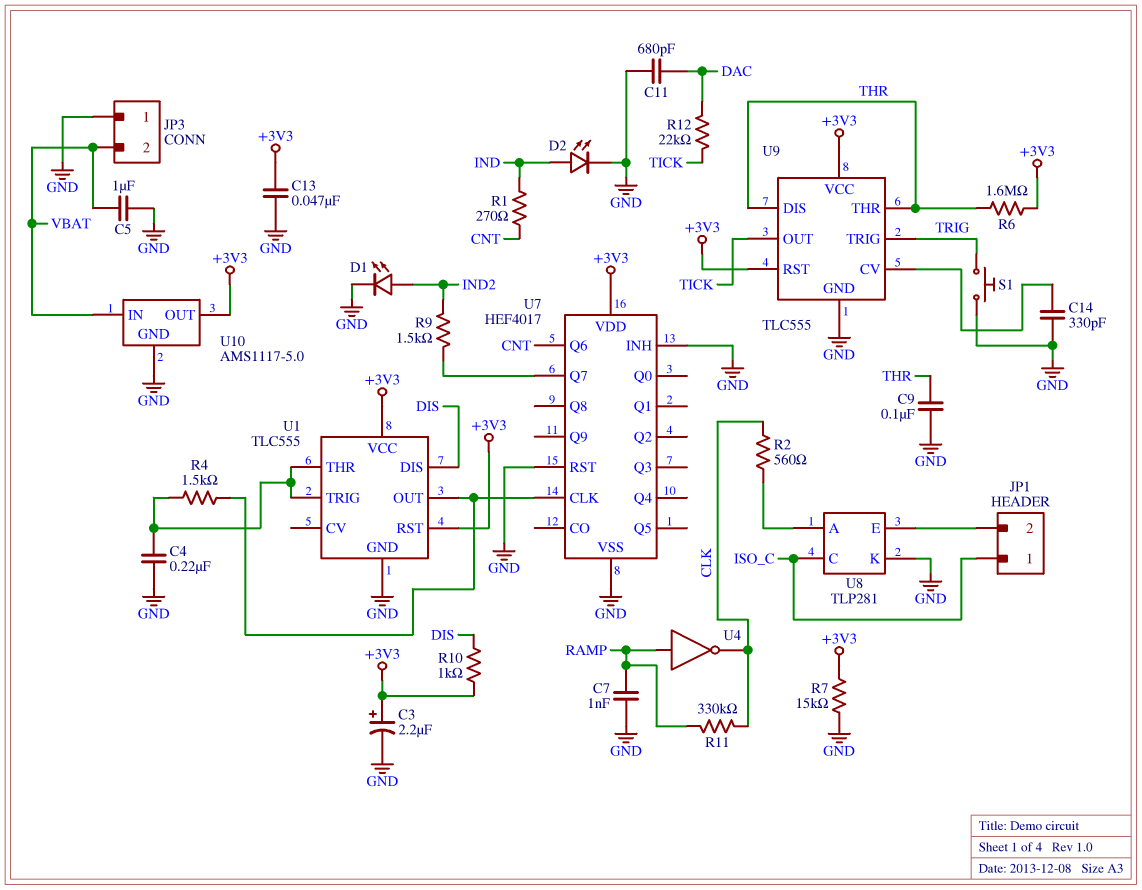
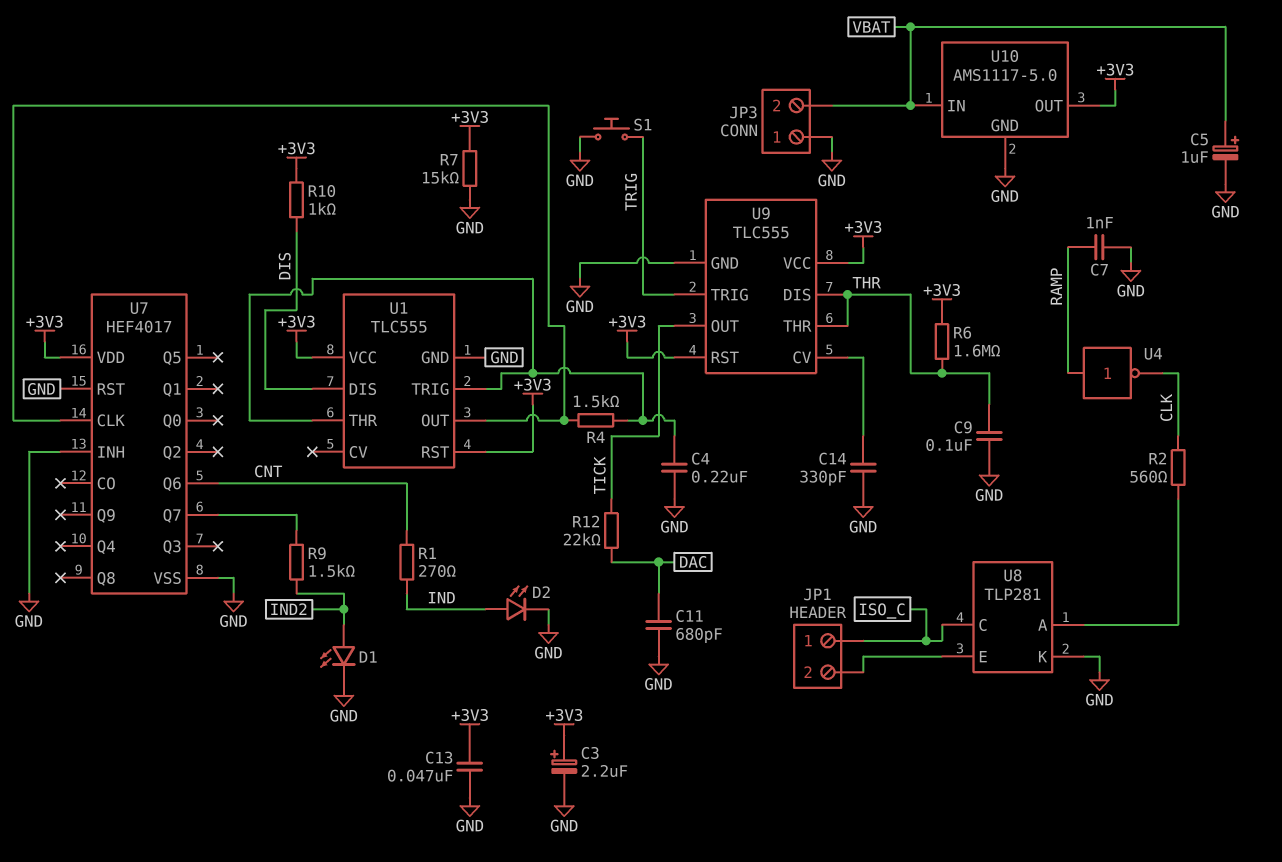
C5: 1uF (GND, VBAT) -> 1uF (plus VBAT, minus GND)
R11: 330k (CLK, RAMP) -> none

